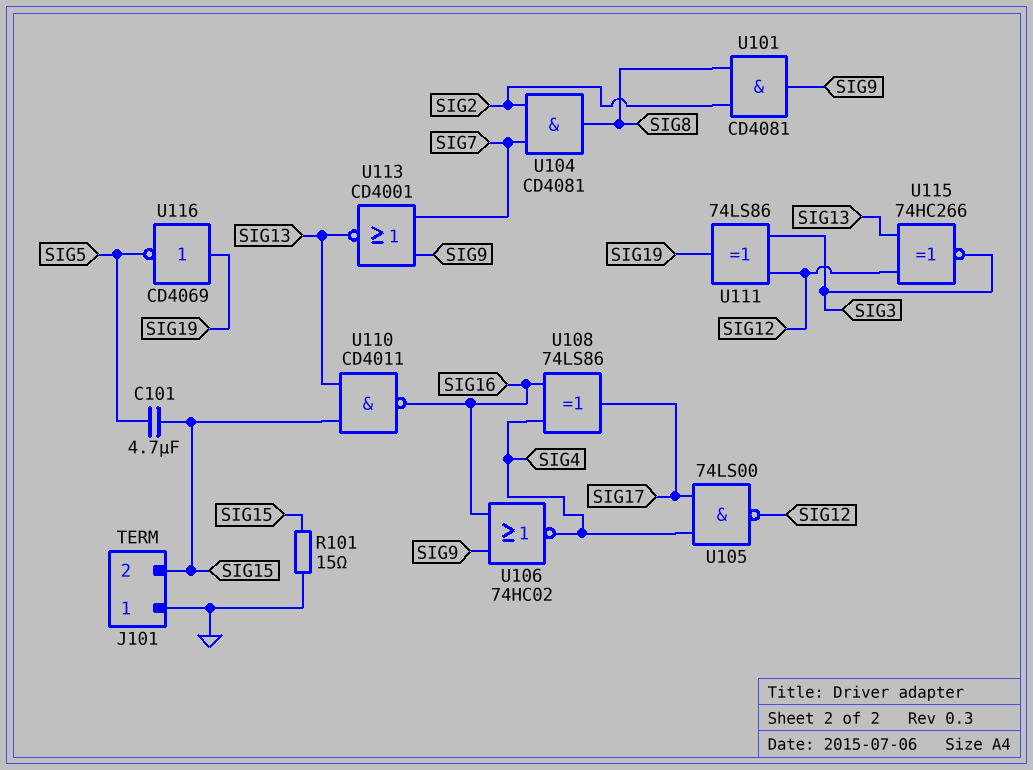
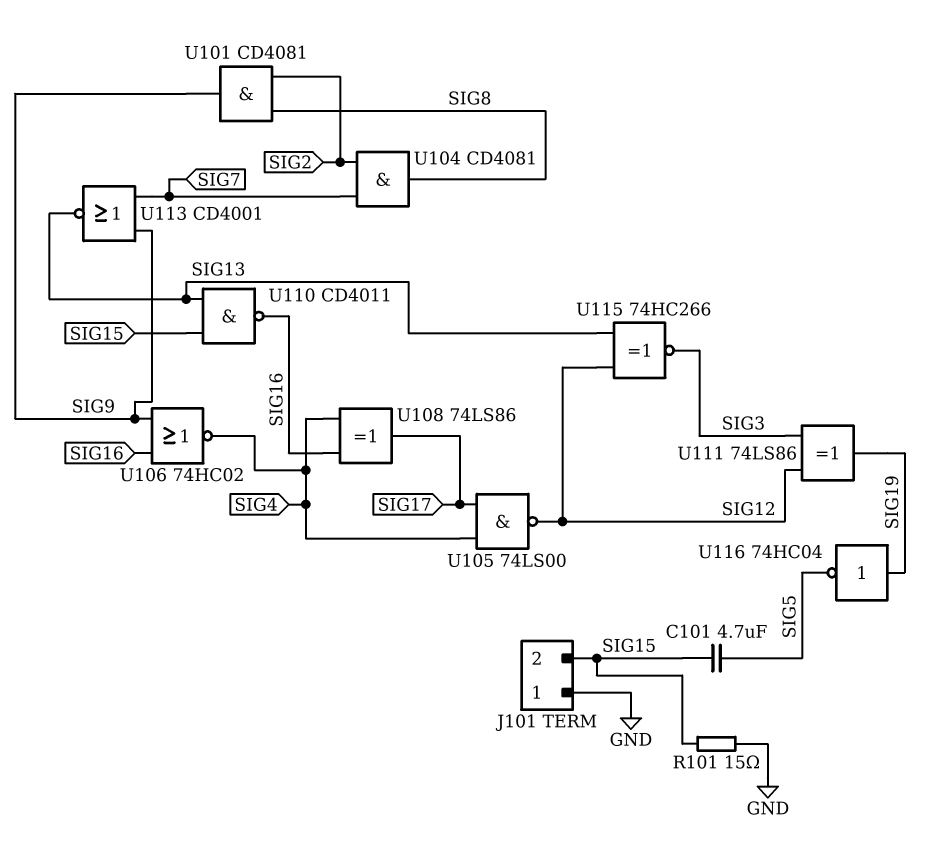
U116: NOT CD4069 (in SIG19, out SIG5) -> NOT 74HC04 (in SIG19, out SIG5)

